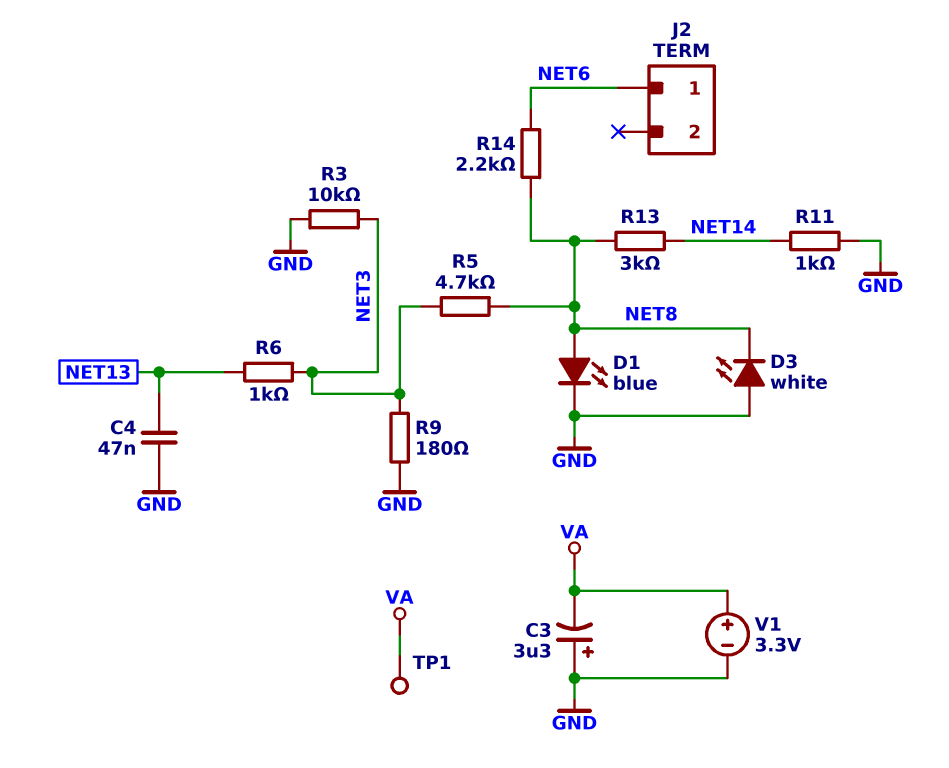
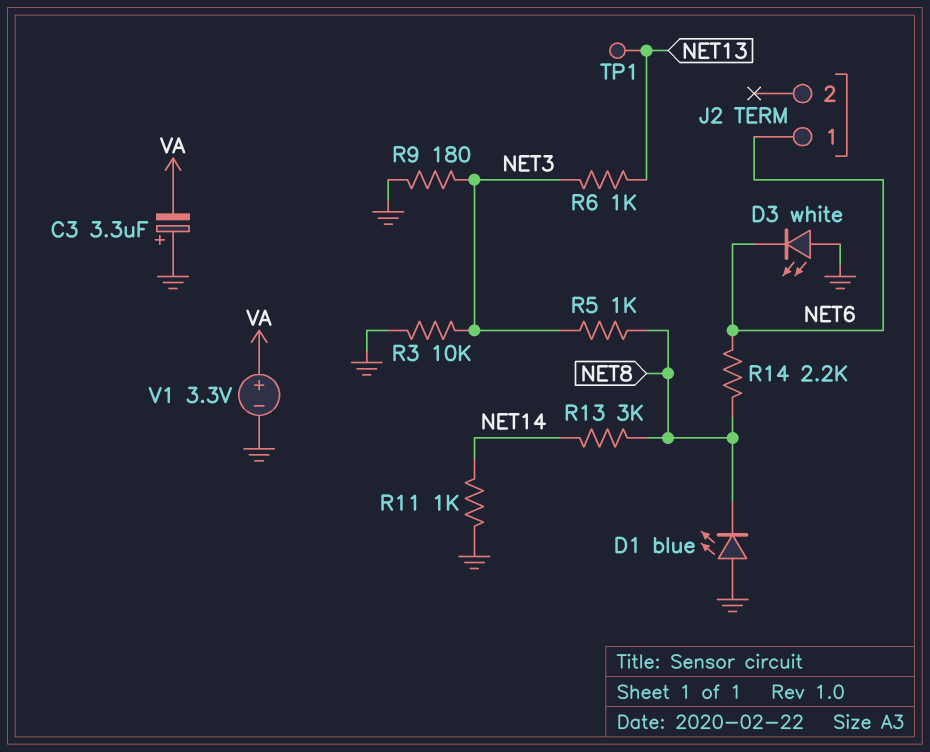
C4: 47nF (GND, NET13) -> none
D1: LED blue (A NET8, K GND) -> LED blue (A GND, K NET8)
D3: LED white (A GND, K NET8) -> LED white (A GND, K NET6)
R5: 4.7k (NET3, NET8) -> 1k (NET3, NET8)
TP1: test point (VA) -> test point (NET13)

